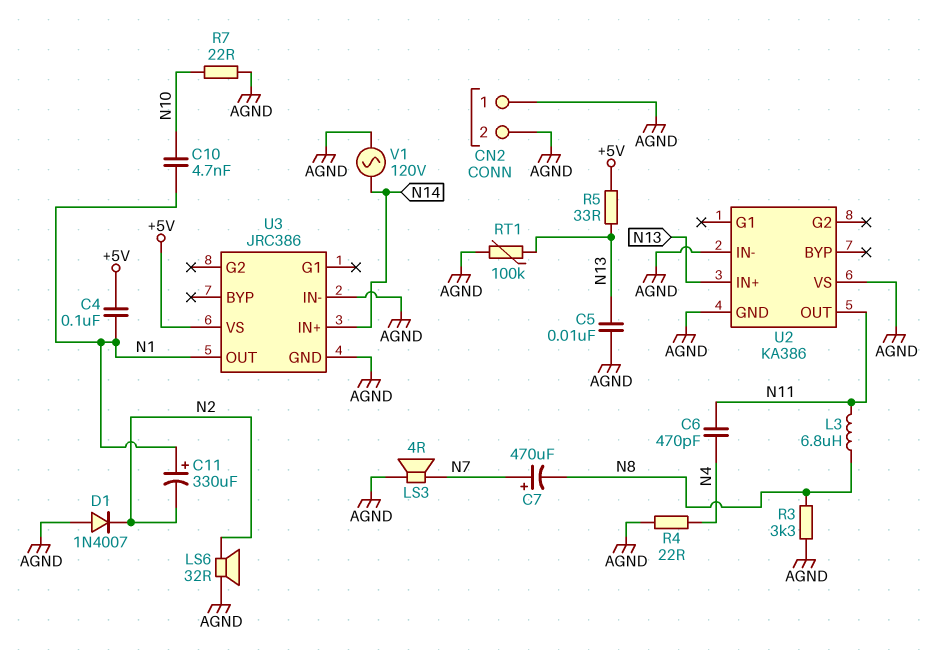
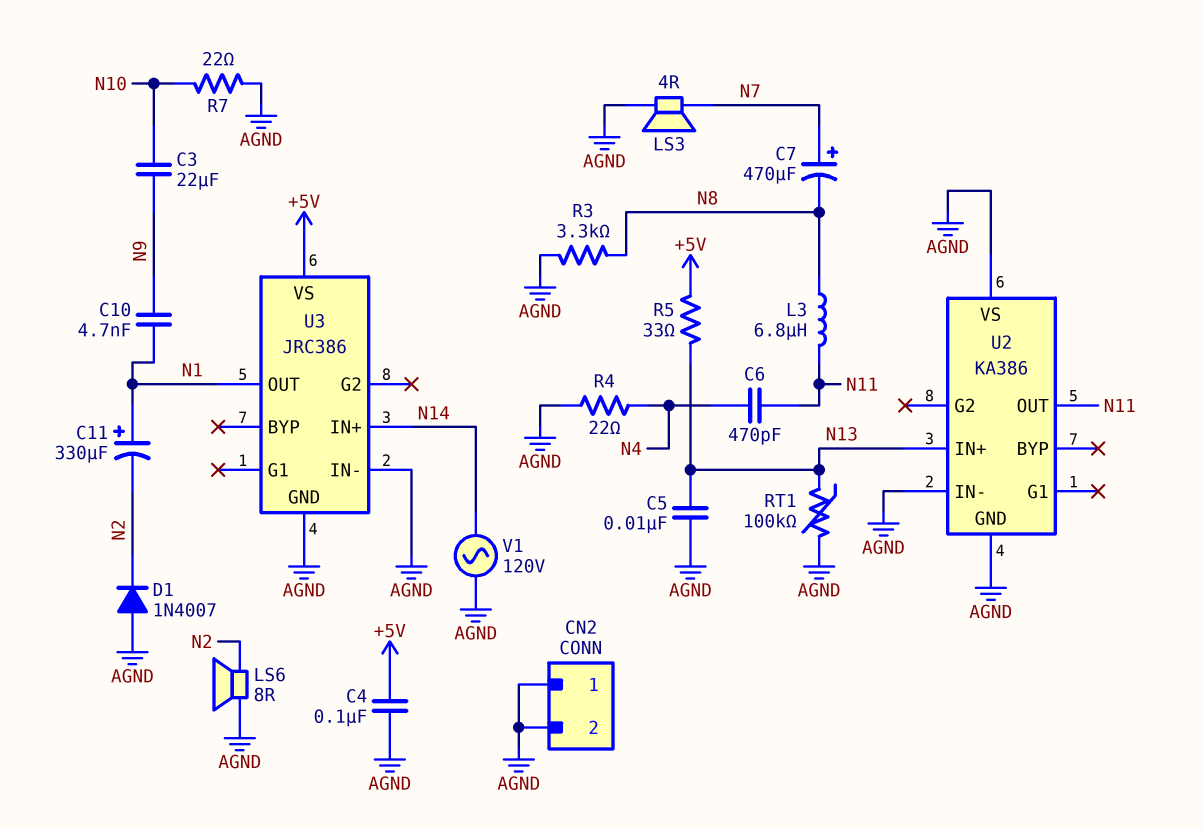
C3: none -> 22uF (N9, N10)
C4: 100nF (+5V, N1) -> 100nF (+5V, AGND)
C10: 4.7nF (N1, N10) -> 4.7nF (N1, N9)
LS6: speaker 32R (AGND, N2) -> speaker 8R (AGND, N2)

